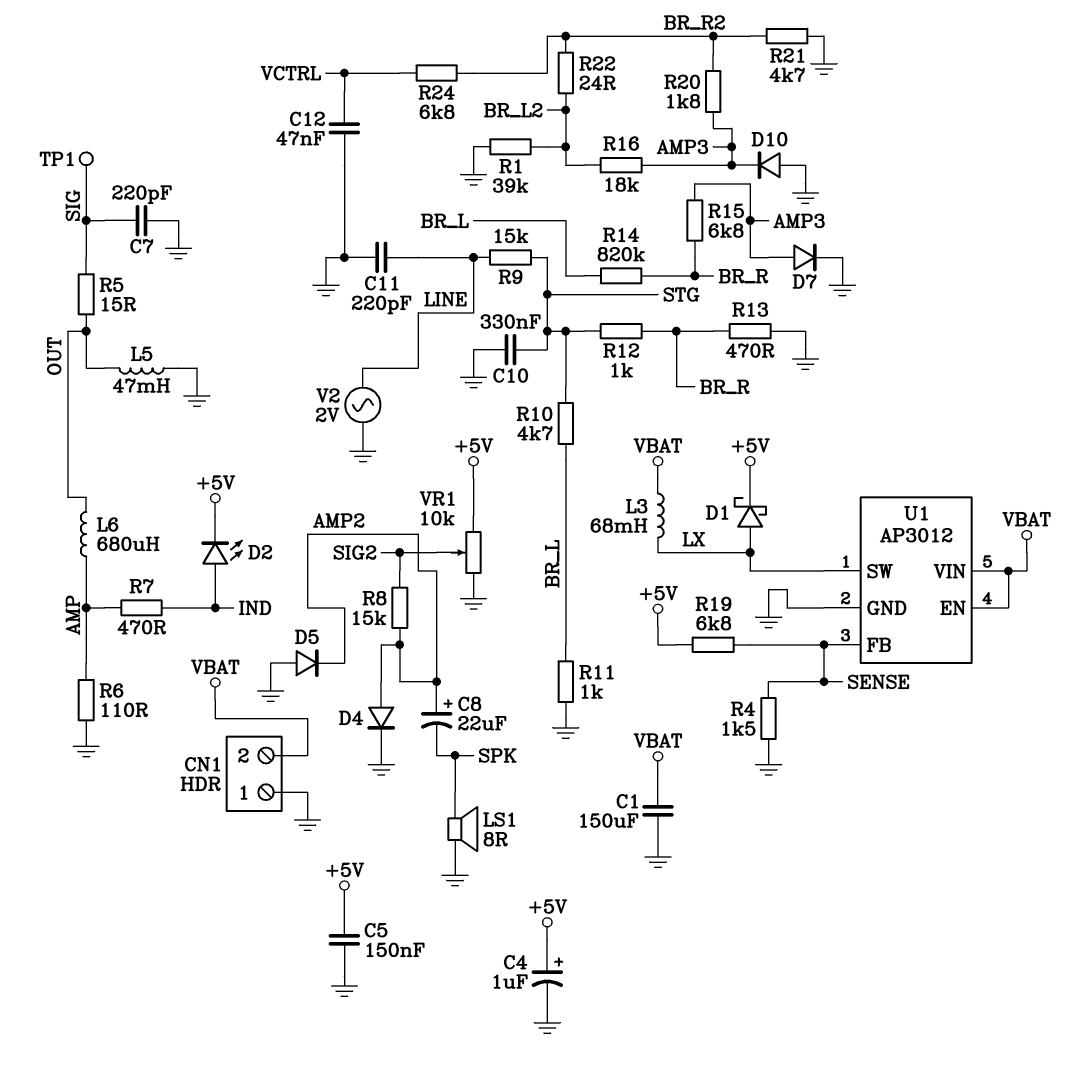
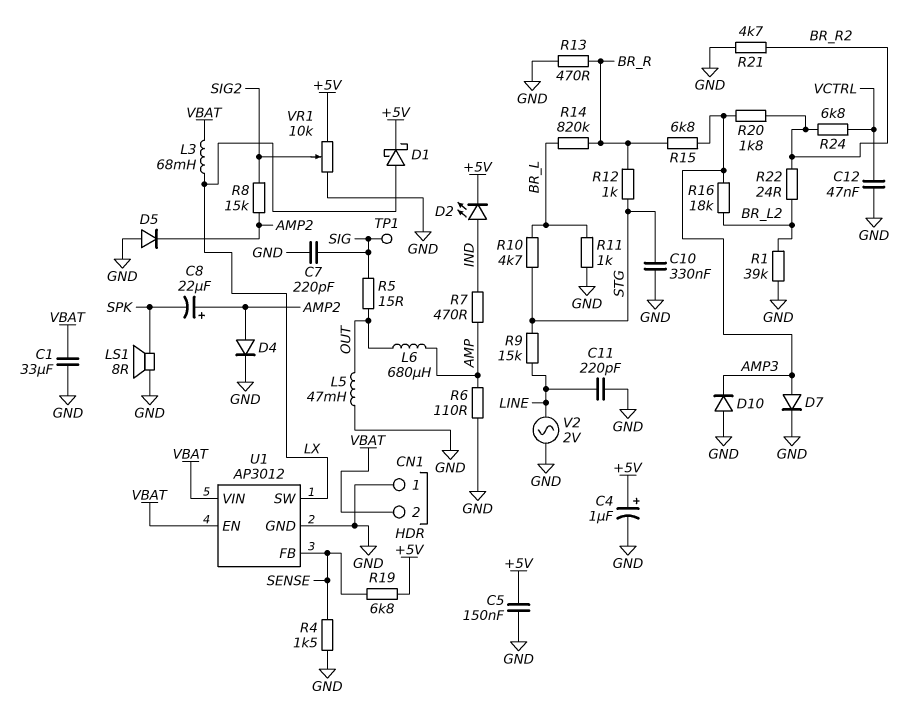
C1: 150uF (GND, VBAT) -> 33uF (GND, VBAT)

